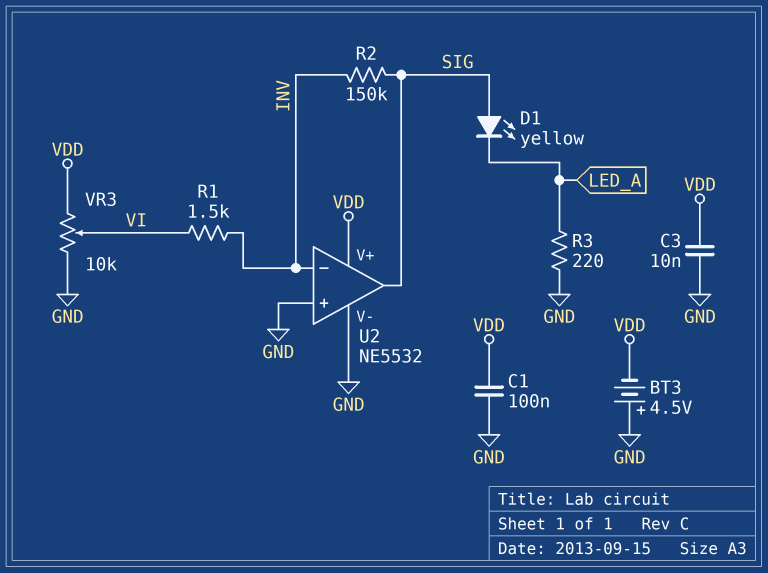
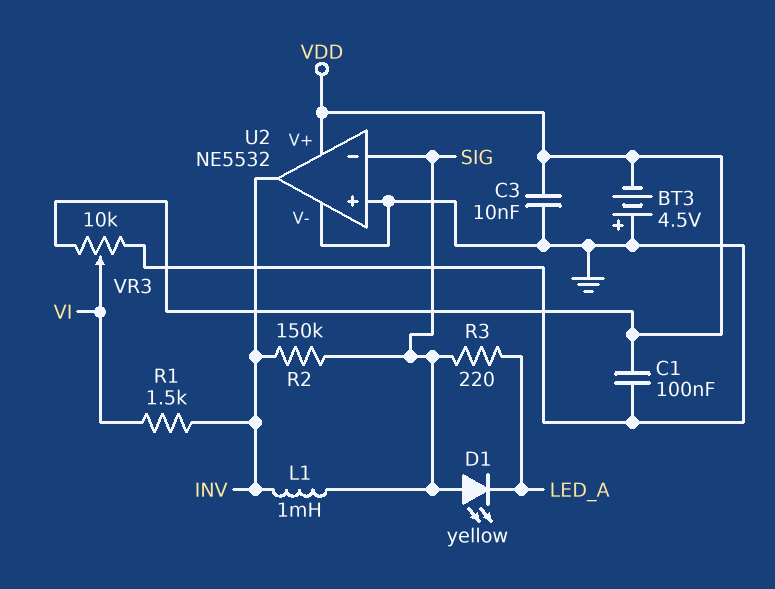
L1: none -> 1mH (INV, SIG)
R3: 220 (GND, LED_A) -> 220 (LED_A, SIG)
U2 pin in-: INV -> SIG
U2 pin out: SIG -> INV

